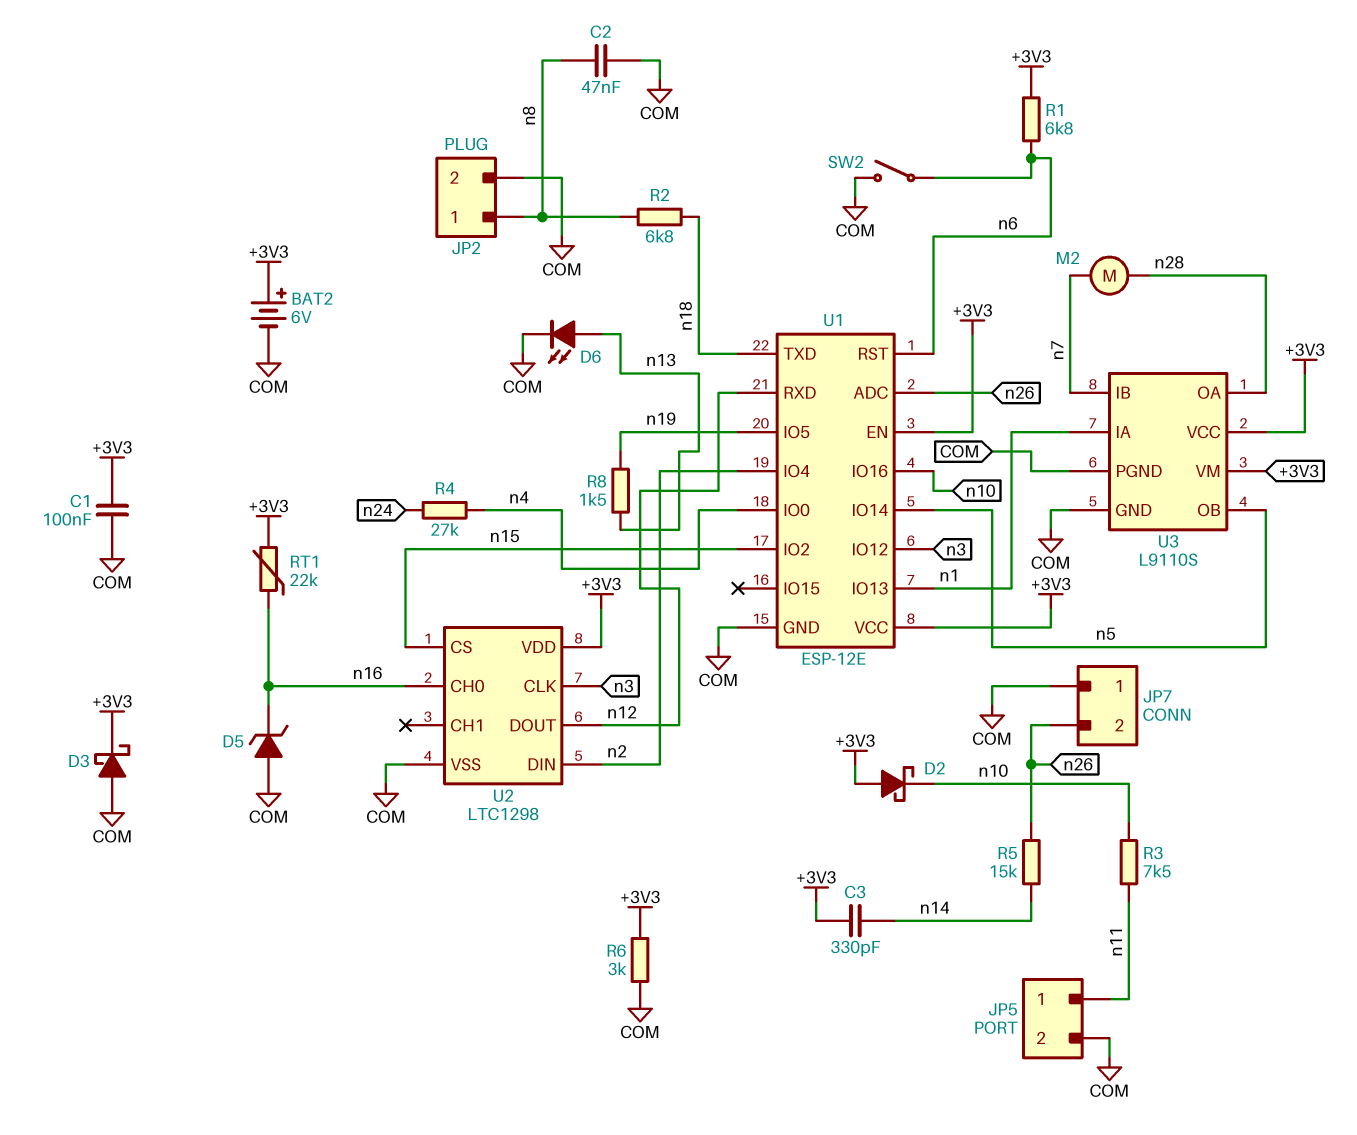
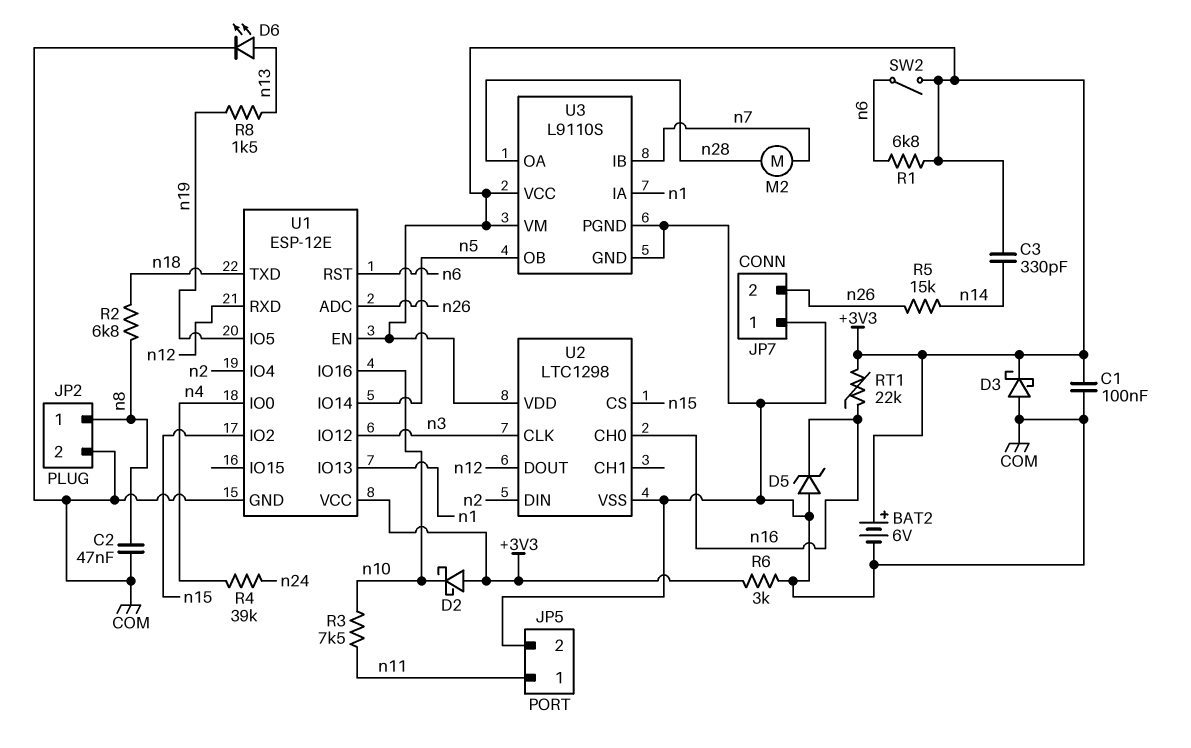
R4: 27k (n4, n24) -> 39k (n4, n24)
SW2: switch (COM, n6) -> switch (+3V3, n6)

